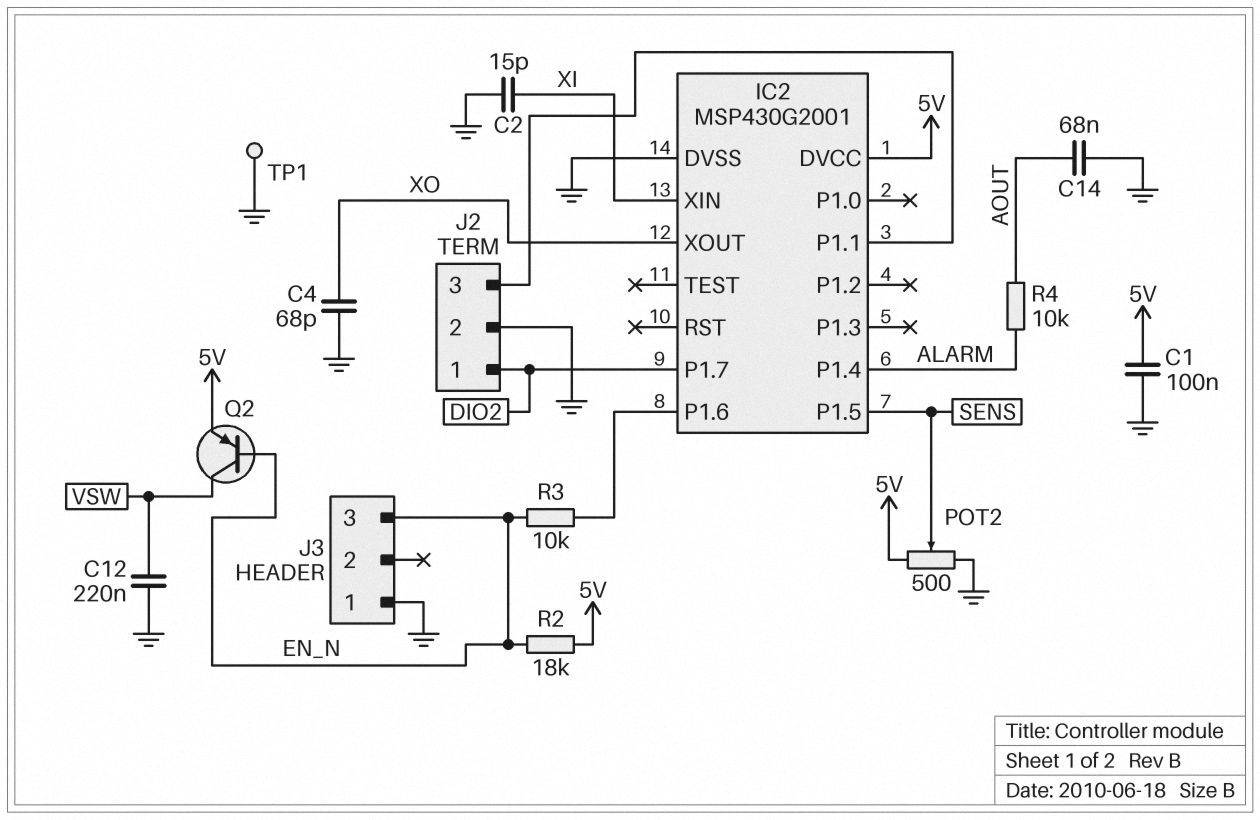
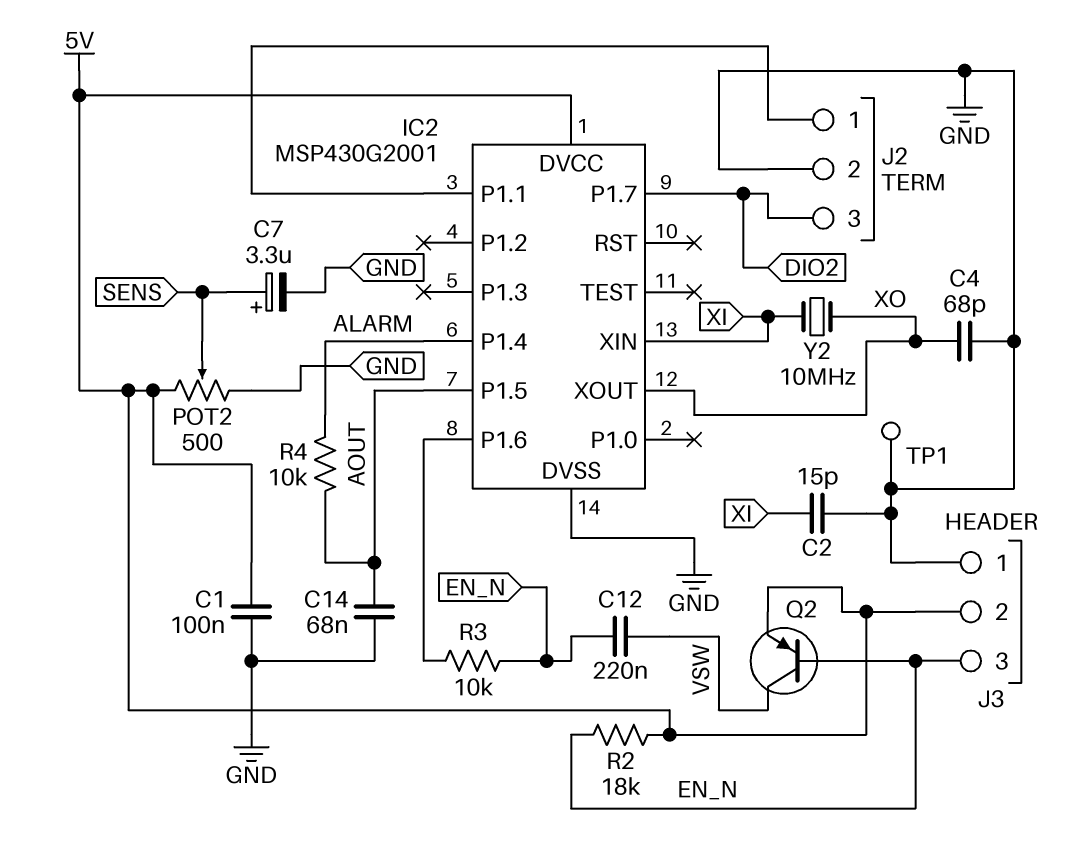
C7: none -> 3.3uF (plus SENS, minus GND)
C12: 220nF (GND, VSW) -> 220nF (EN_N, VSW)
IC2 pin P1.5: SENS -> AOUT
J2 pin 1: DIO2 -> IC2/P1.1
J2 pin 3: IC2/P1.1 -> DIO2
J3 pin 2: none -> 5V
Y2: none -> 10MHz (XI, XO)

